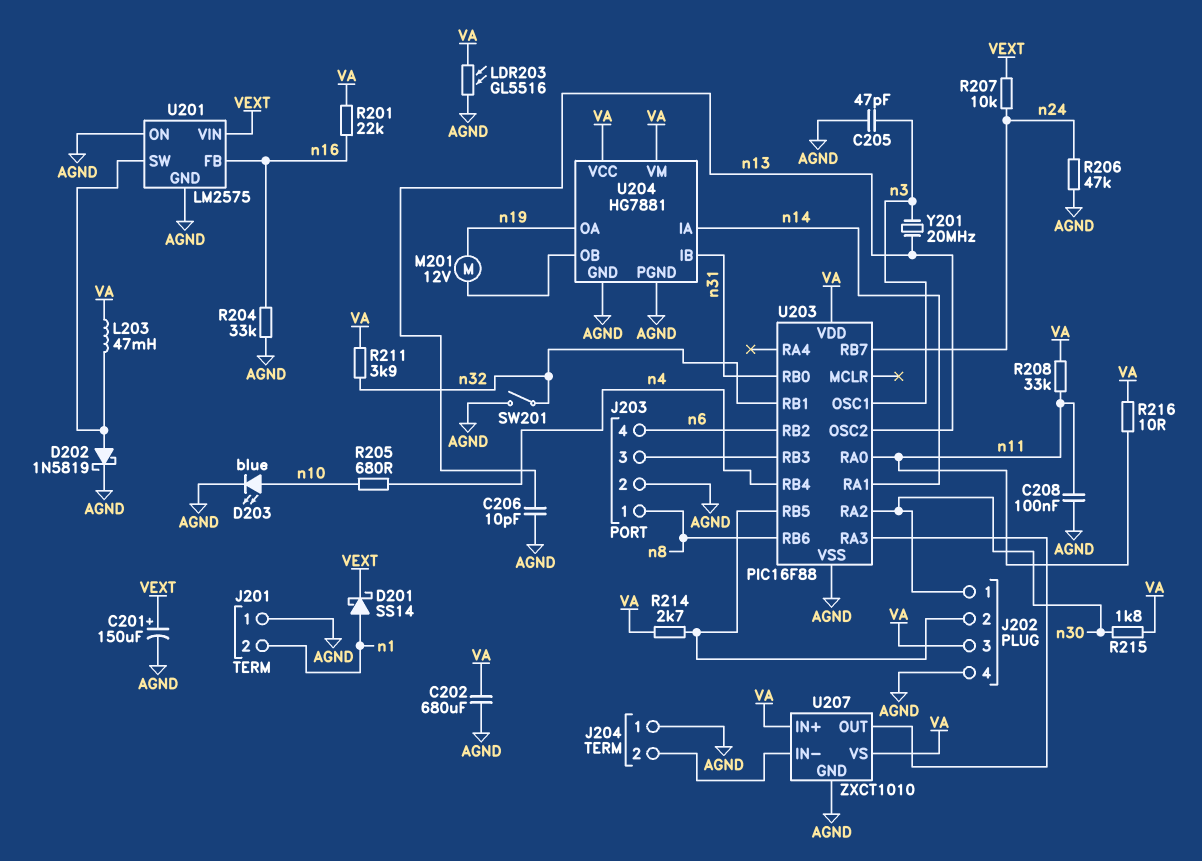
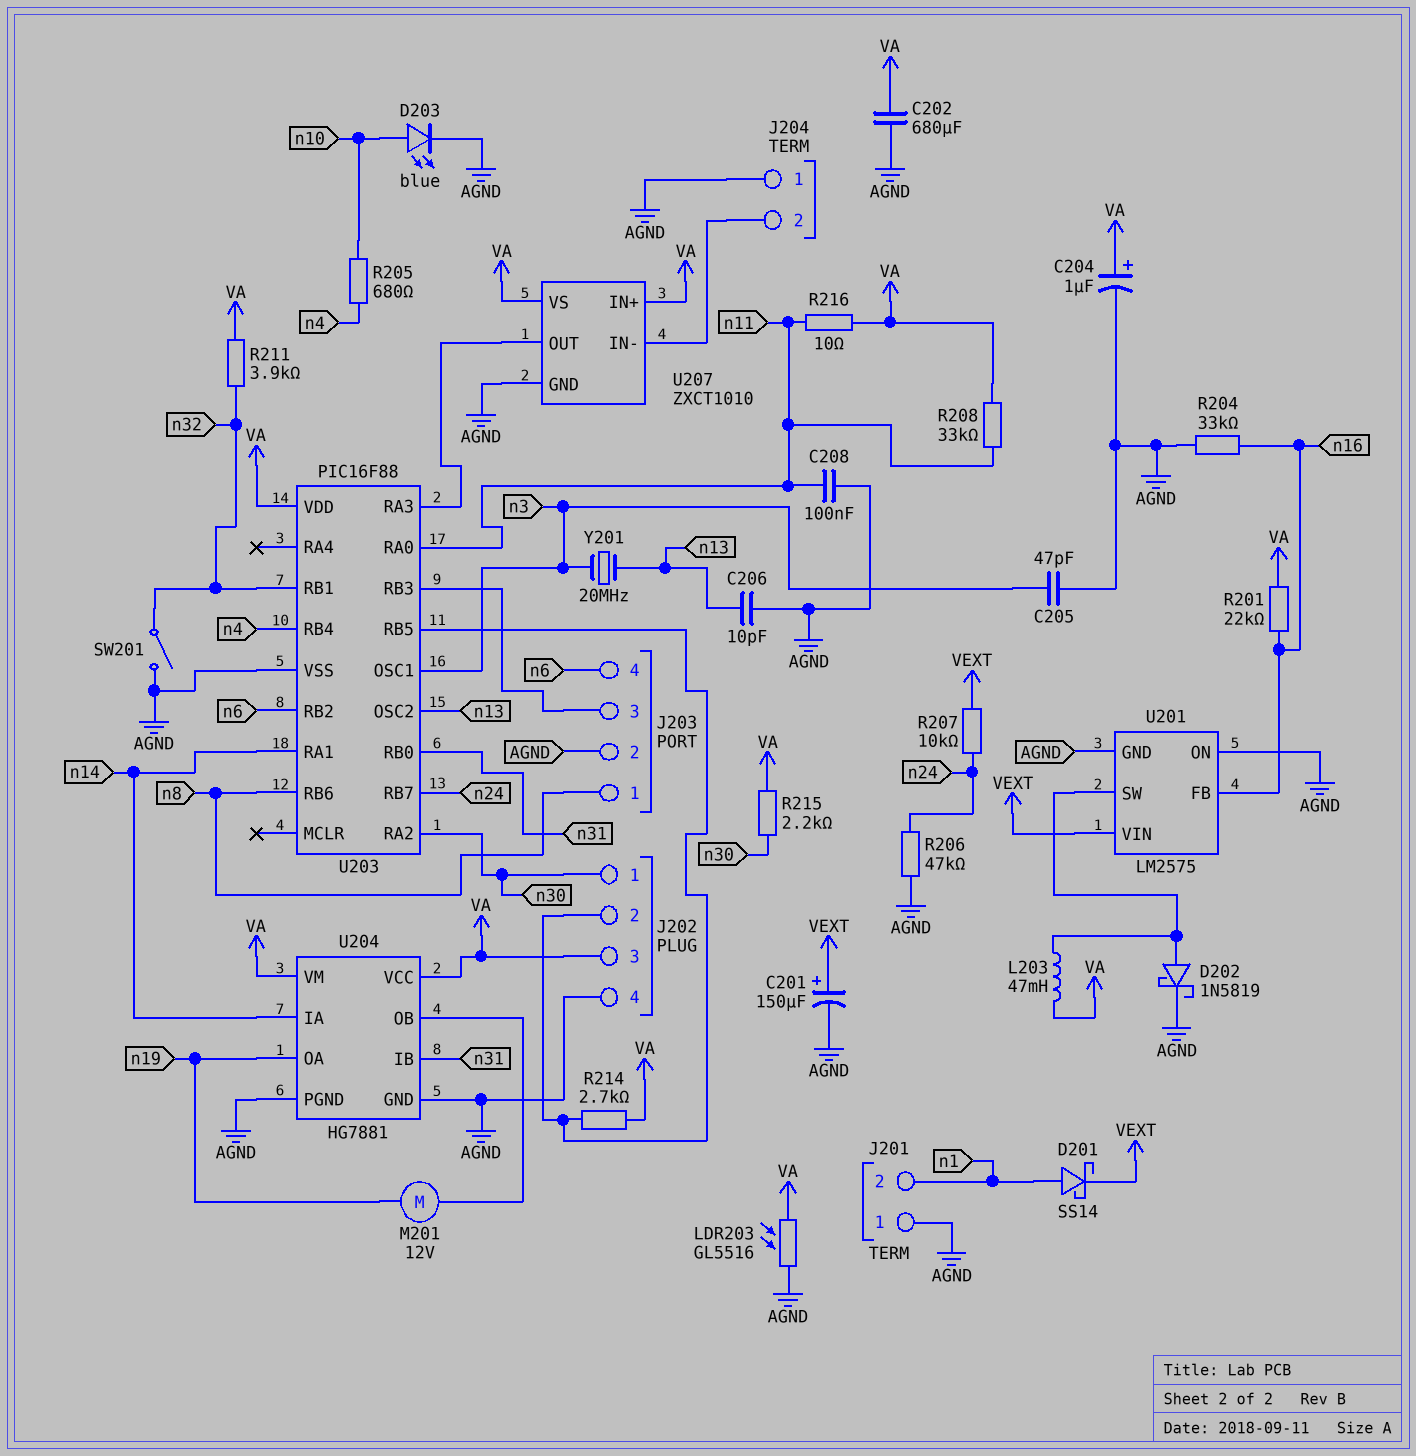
C204: none -> 1uF (plus VA, minus AGND)
R215: 1.8k (VA, n30) -> 2.2k (VA, n30)

